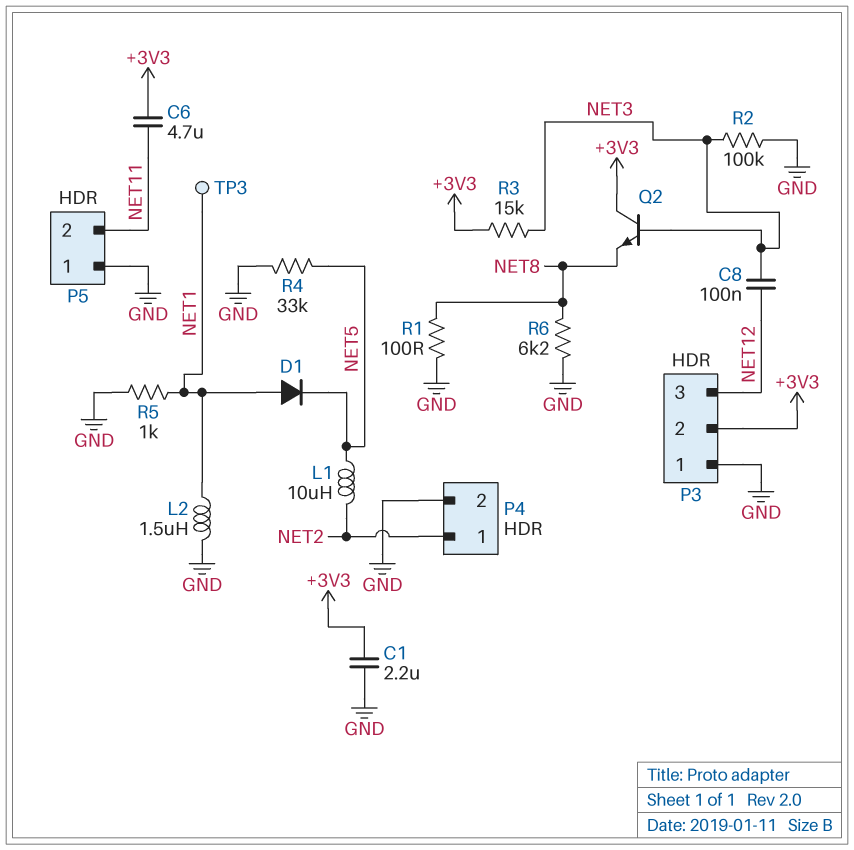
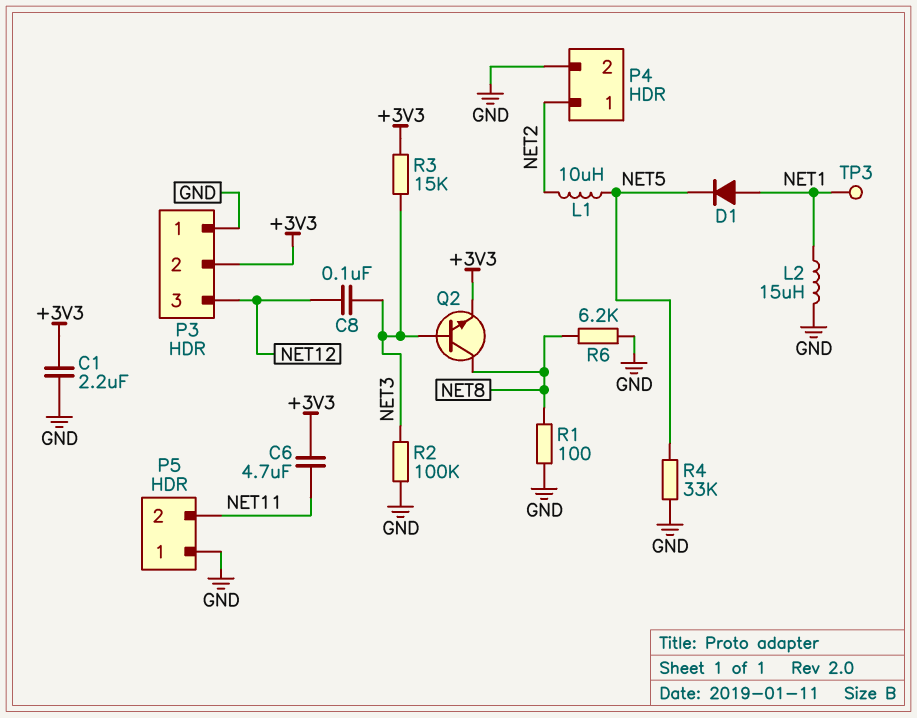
L2: 1.5uH (GND, NET1) -> 15uH (GND, NET1)
Q2: NPN (B NET3, C +3V3, E NET8) -> NPN (B NET3, C NET8, E +3V3)
R5: 1k (GND, NET1) -> none

